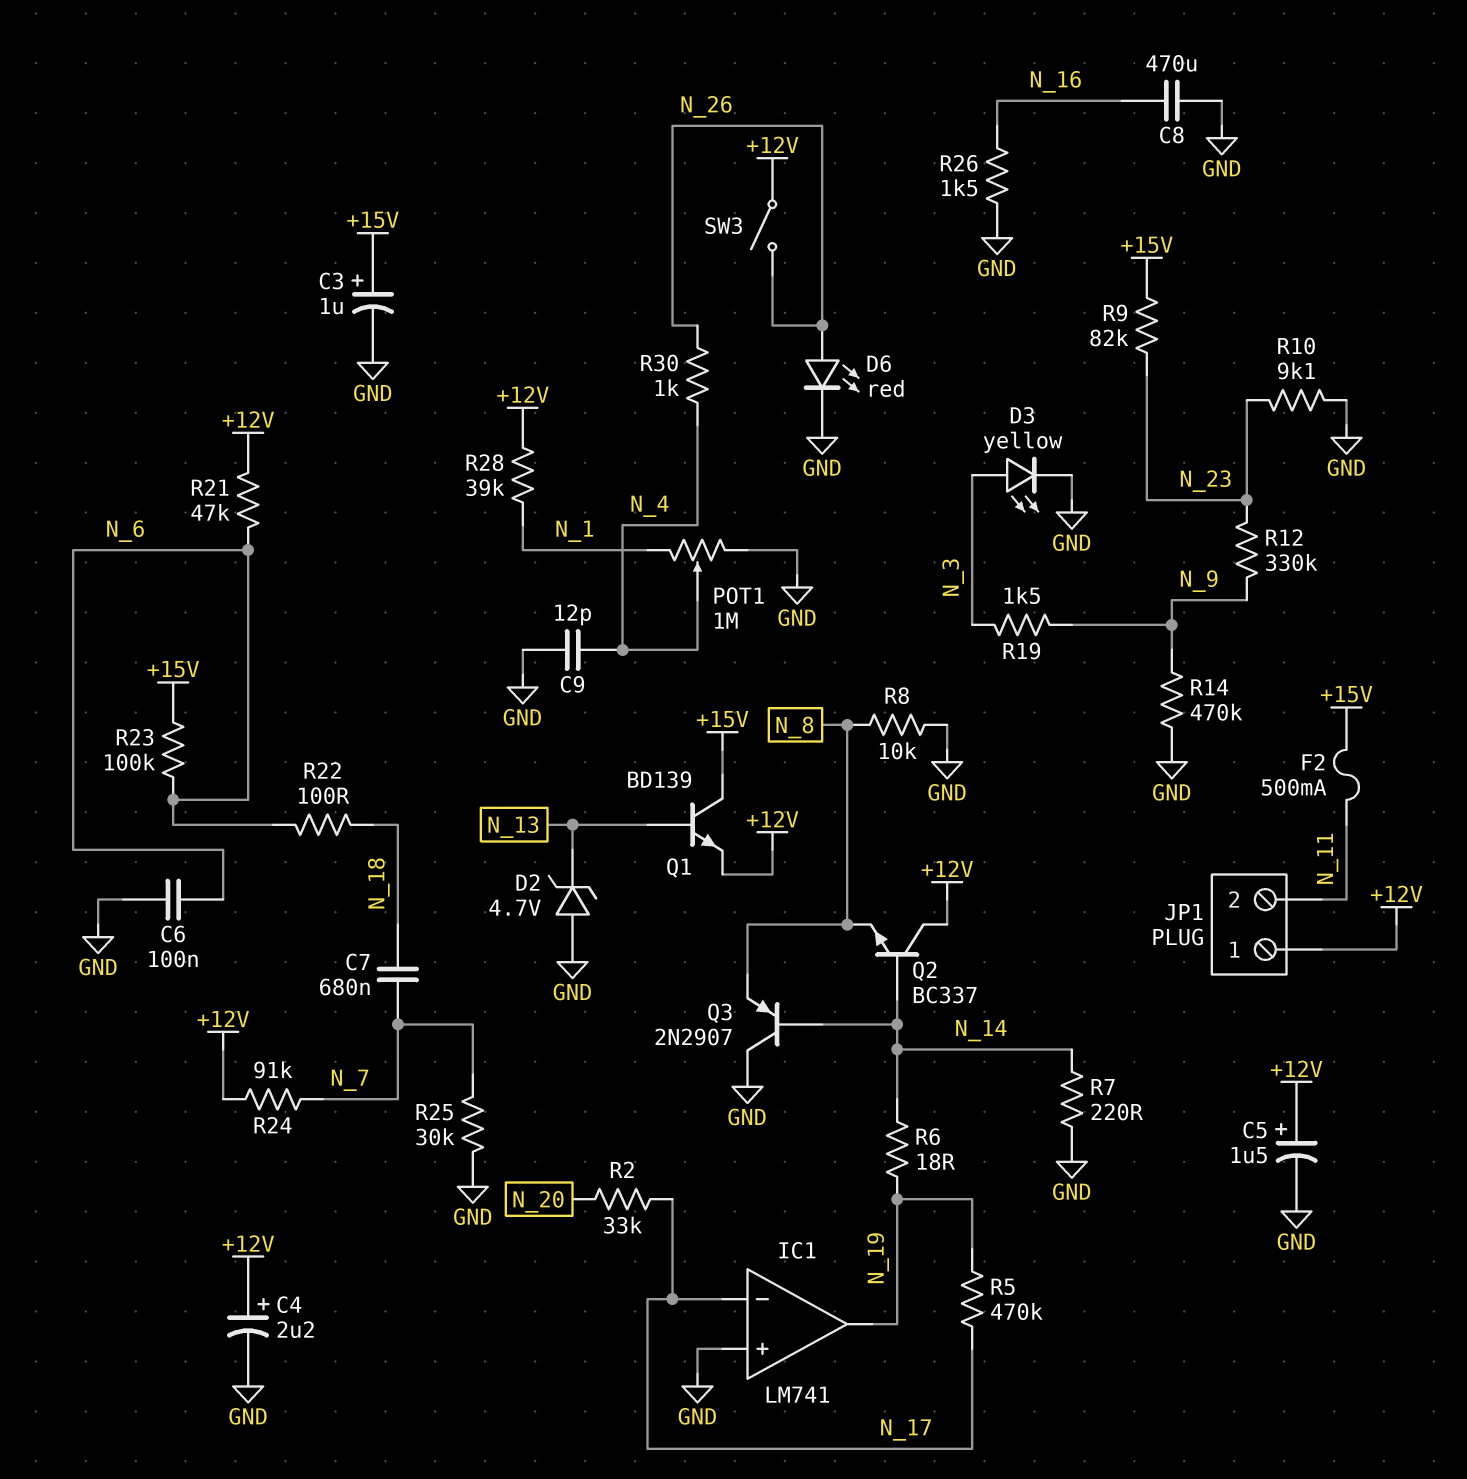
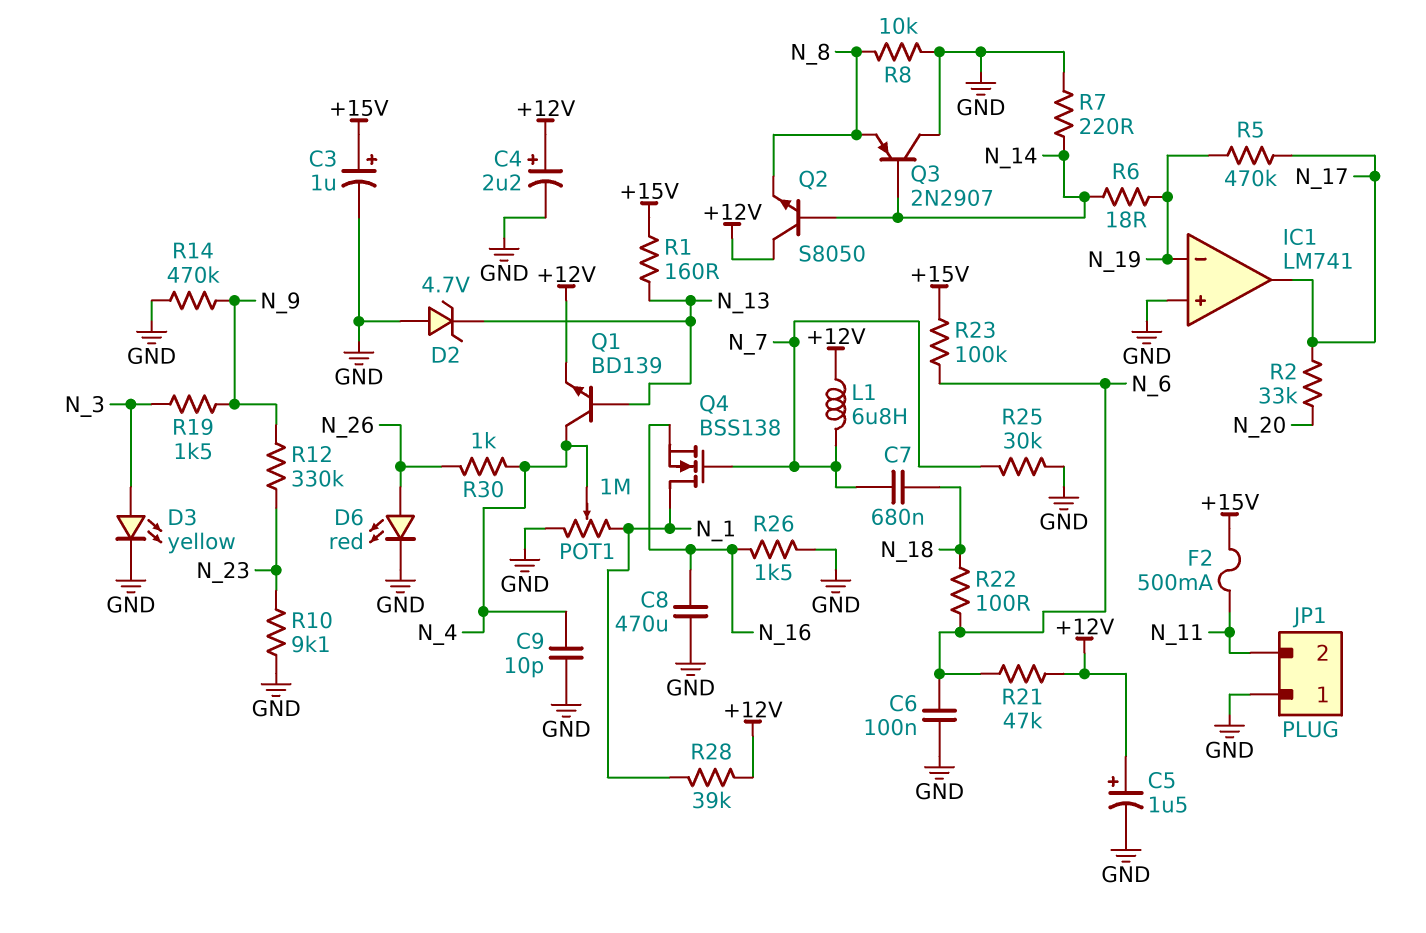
C9: 12pF (GND, N_4) -> 10pF (GND, N_4)
IC1 pin in-: N_17 -> N_19
IC1 pin out: N_19 -> N_17
JP1 pin 1: +12V -> GND
L1: none -> 6.8uH (+12V, N_7)
Q1: NPN BD139 (B N_13, C +15V, E +12V) -> NPN BD139 (B N_13, C N_4, E +12V)
Q2: NPN BC337 (B N_14, C +12V, E N_8) -> NPN S8050 (B N_14, C +12V, E N_8)
Q4: none -> NMOS BSS138 (G N_7, D N_1, S N_16)
R1: none -> 160 (+15V, N_13)
R9: 82k (+15V, N_23) -> none
R24: 91k (+12V, N_7) -> none
SW3: switch (+12V, N_26) -> none

